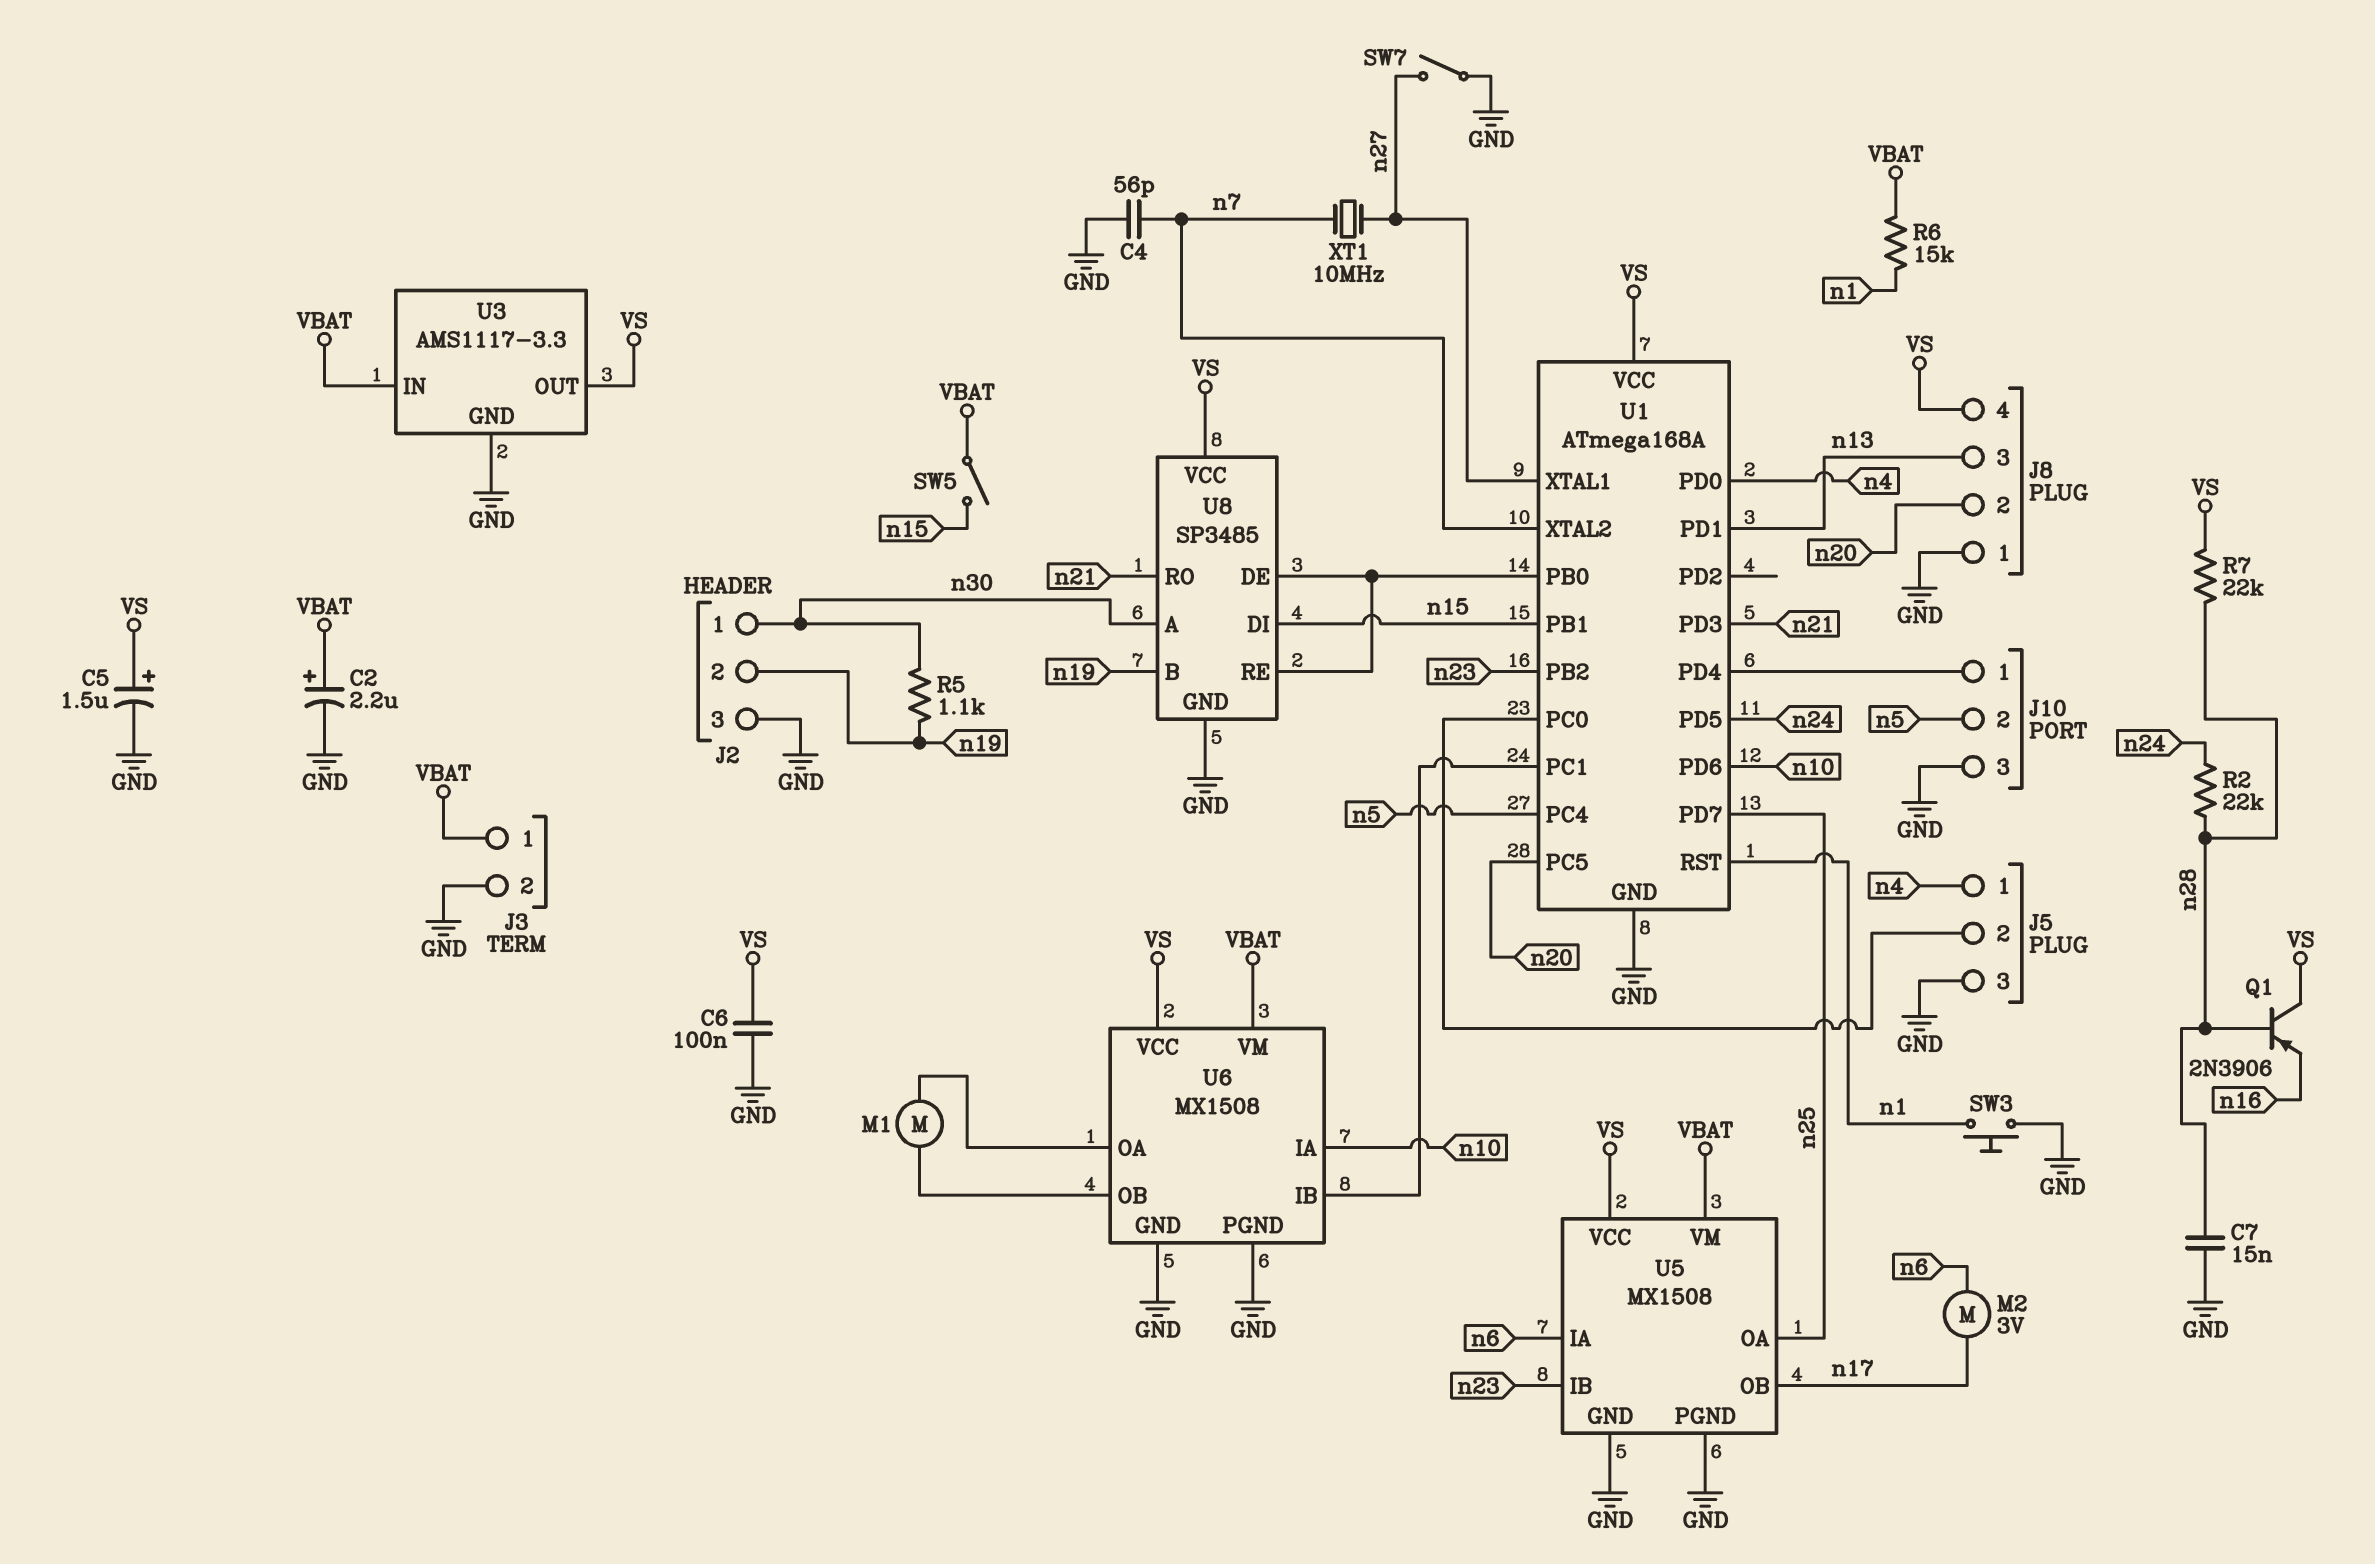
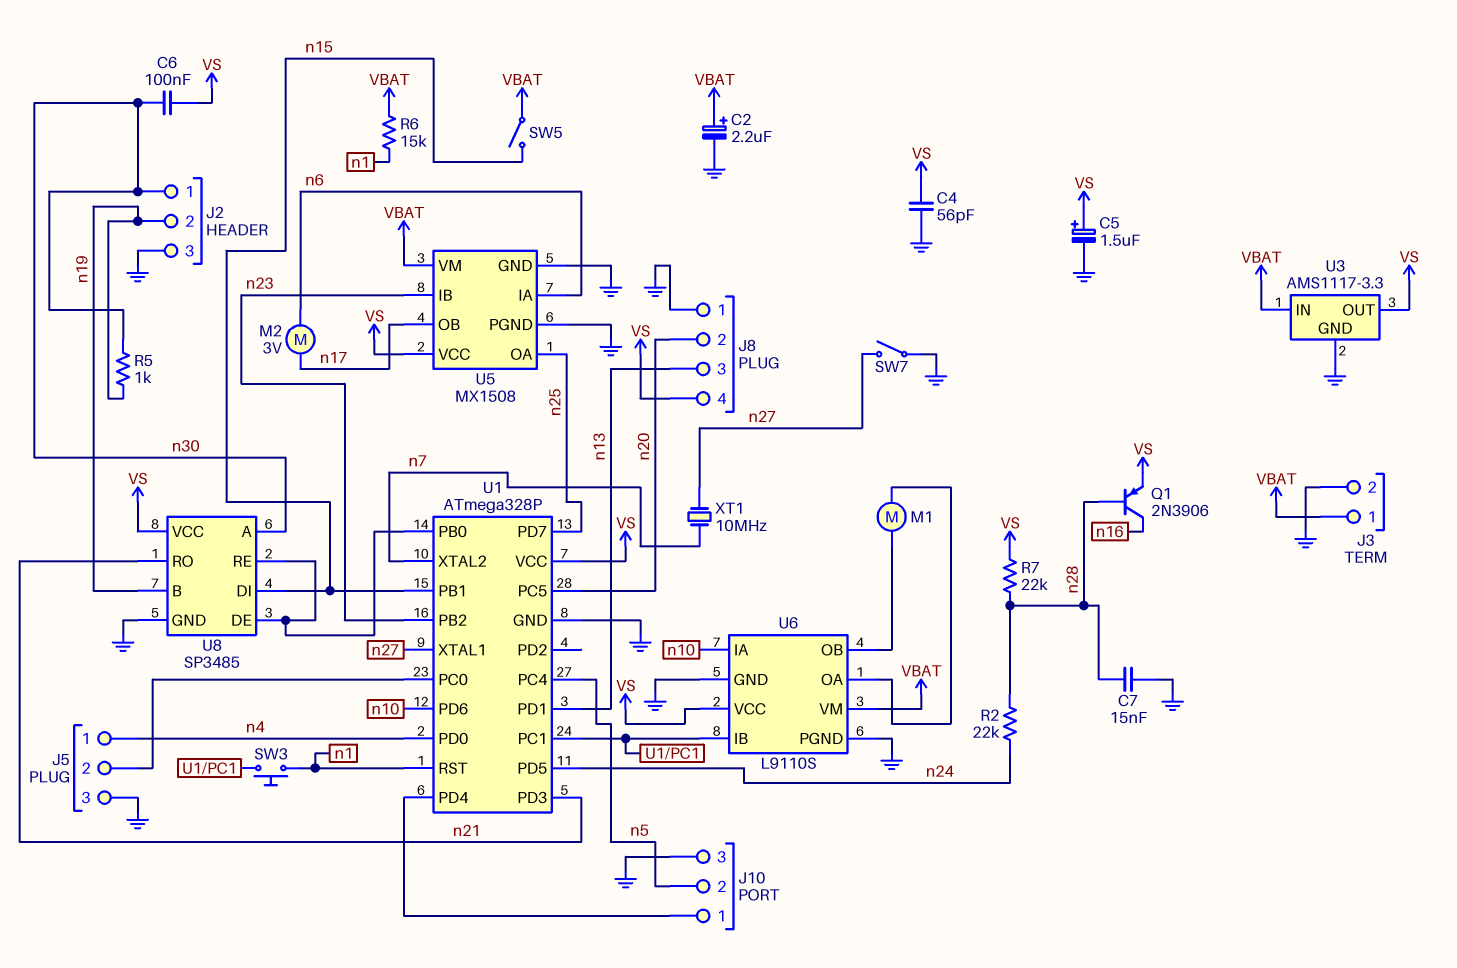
C4: 56pF (GND, n7) -> 56pF (GND, VS)
C6: 100nF (GND, VS) -> 100nF (VS, n30)
Q1: PNP 2N3906 (B n28, C VS, E n16) -> PNP 2N3906 (B n28, C n16, E VS)
R5: 1.1k (n19, n30) -> 1k (n19, n30)
SW3: button (GND, n1) -> button (U1/PC1, n1)
U1: ATmega168A -> ATmega328P
U6: MX1508 -> L9110S

